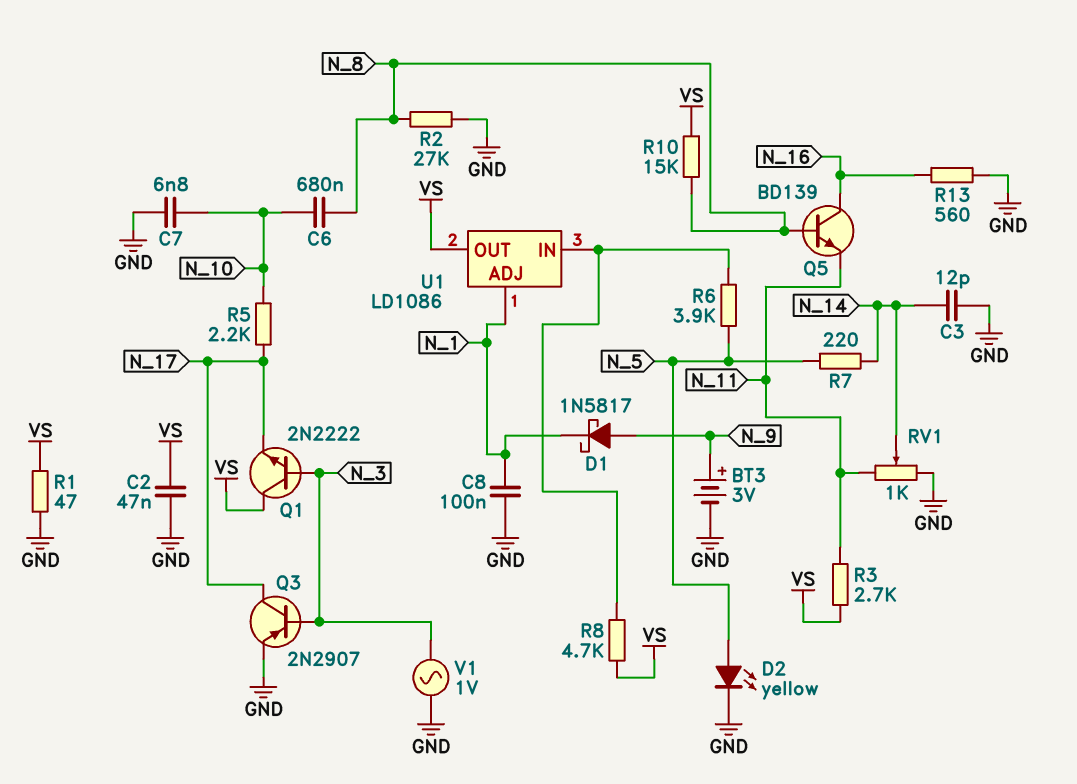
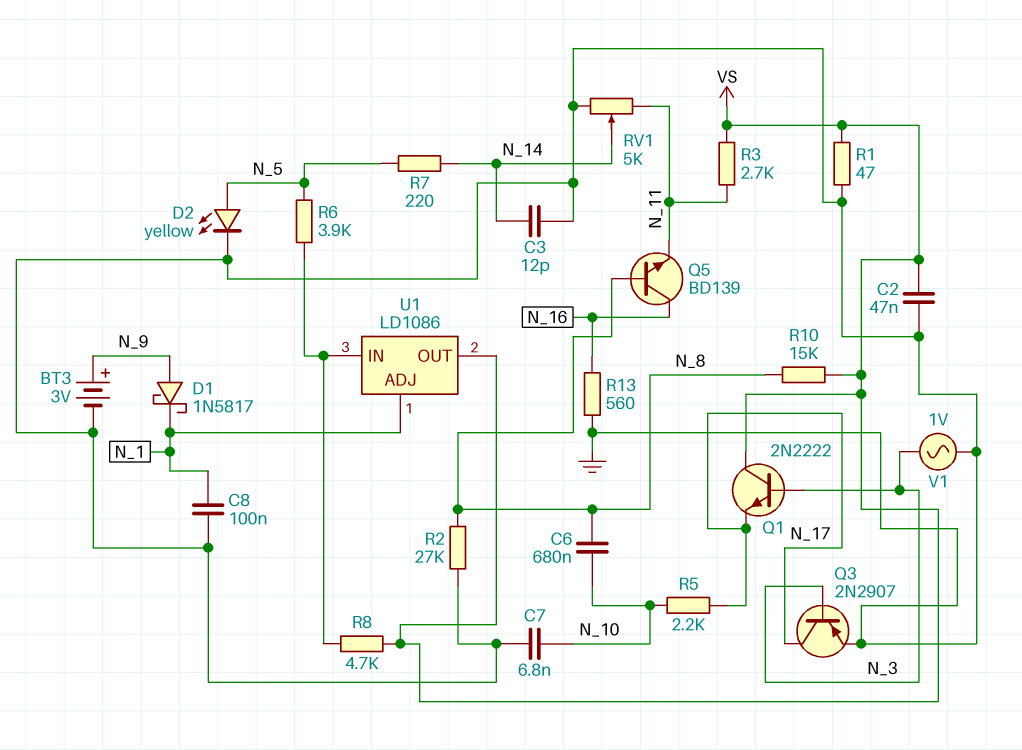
RV1: 1k (GND, N_11, wiper N_14) -> 5k (GND, N_11, wiper N_14)

